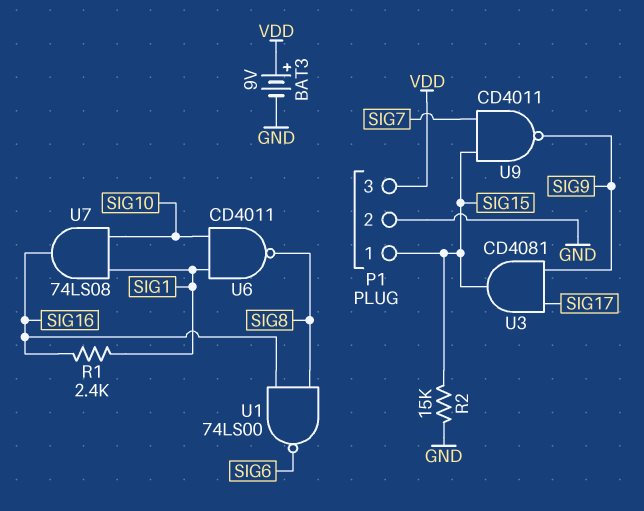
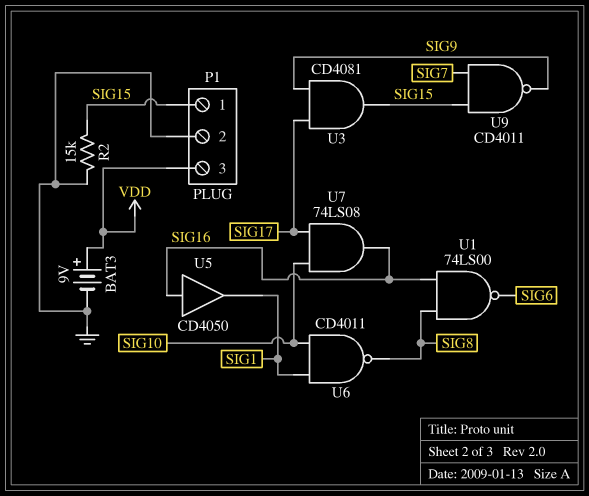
R1: 2.4k (SIG1, SIG16) -> none
U5: none -> buffer CD4050 (in SIG16, out SIG1)
U7: AND 74LS08 (in SIG1, in SIG10, out SIG16) -> AND 74LS08 (in SIG10, in SIG17, out SIG16)

